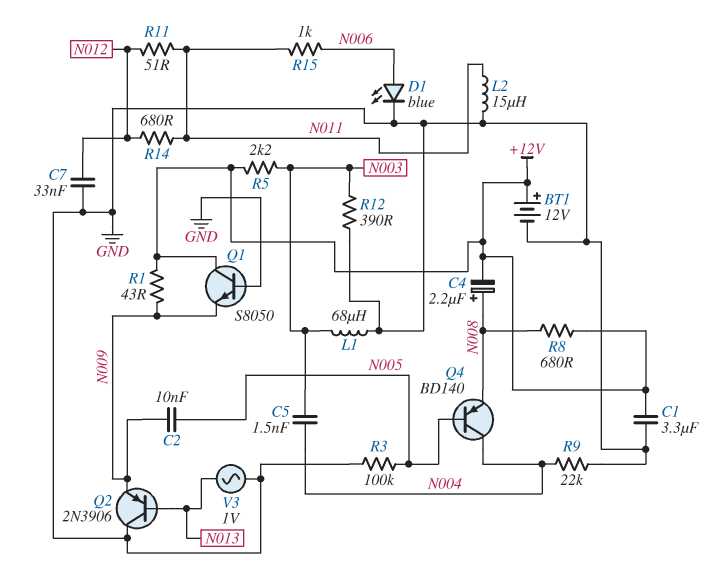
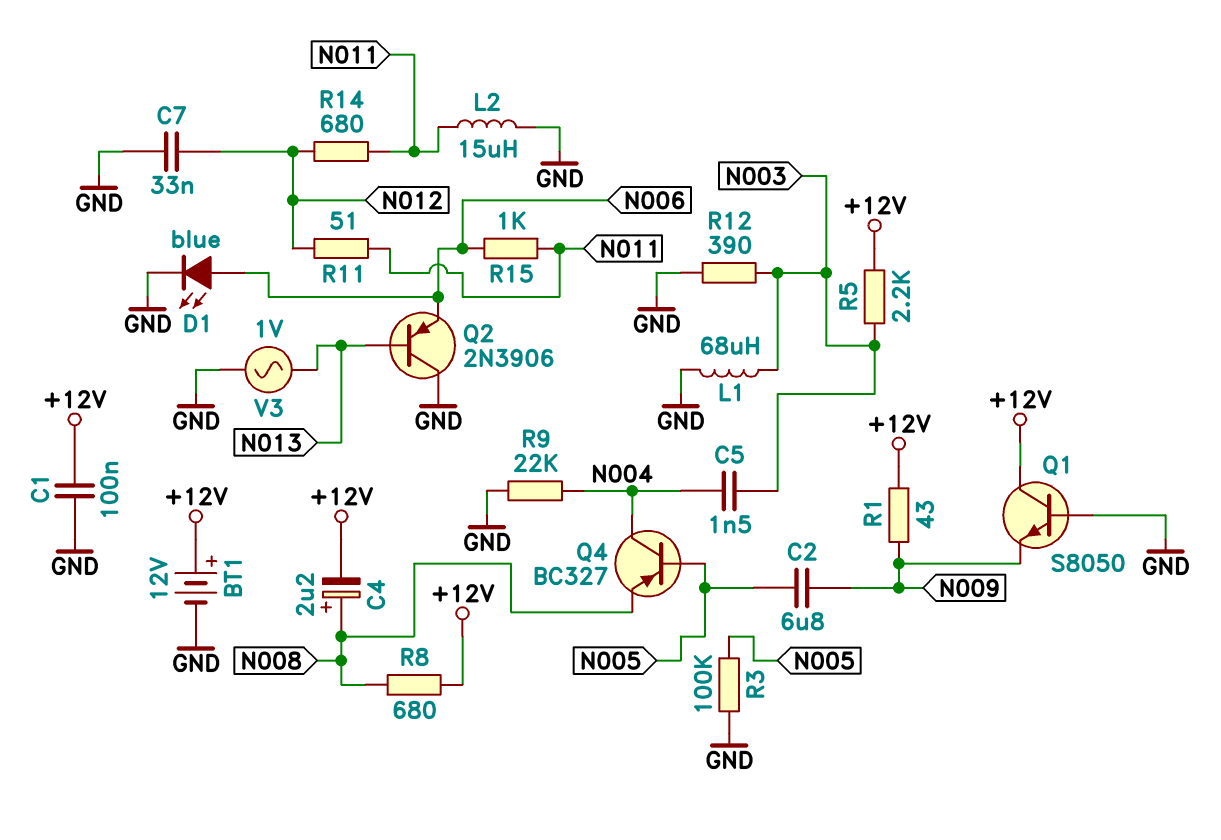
C1: 3.3uF (+12V, GND) -> 100nF (+12V, GND)
C2: 10nF (N005, N009) -> 6.8uF (N005, N009)
Q2: PNP 2N3906 (B N013, C GND, E N009) -> PNP 2N3906 (B N013, C GND, E N006)
Q4: PNP BD140 (B N005, C N004, E N008) -> PNP BC327 (B N005, C N004, E N008)

